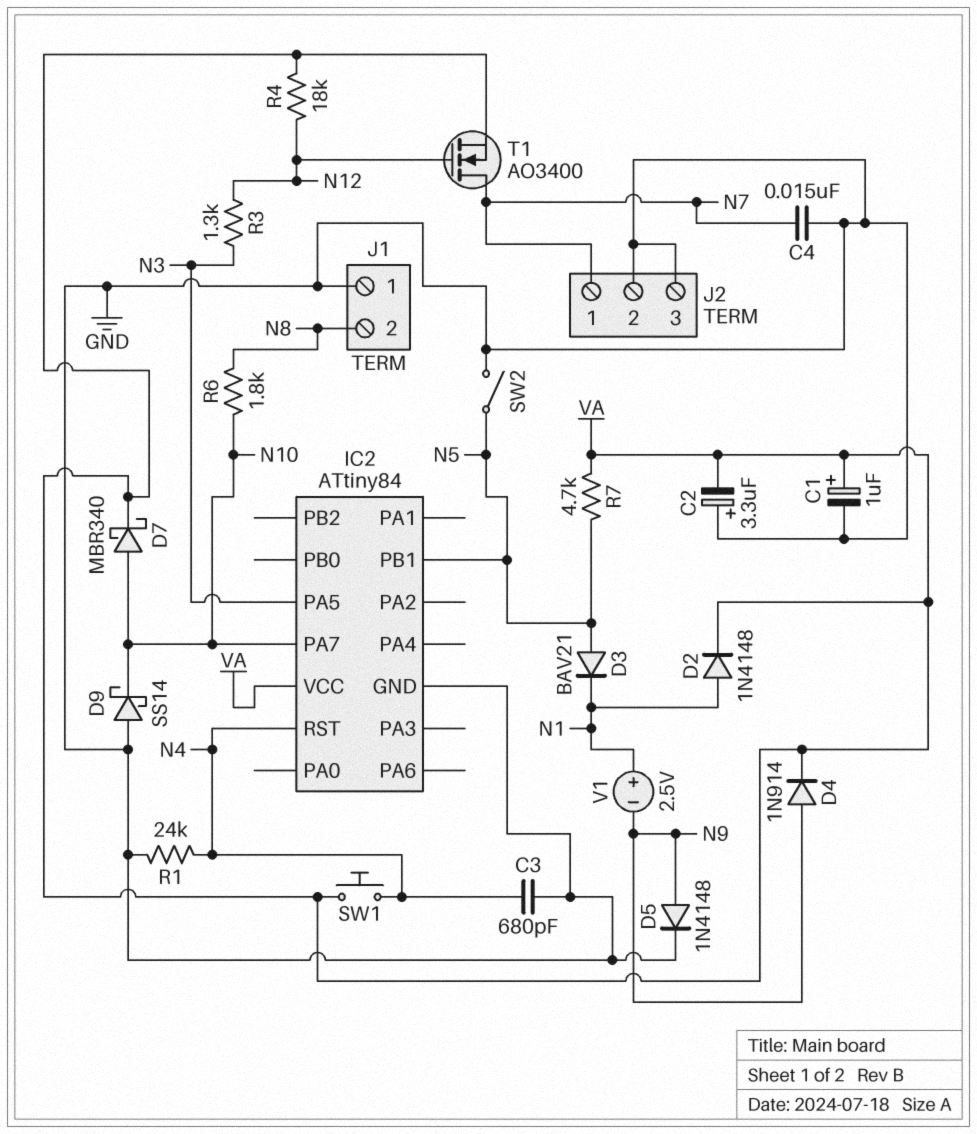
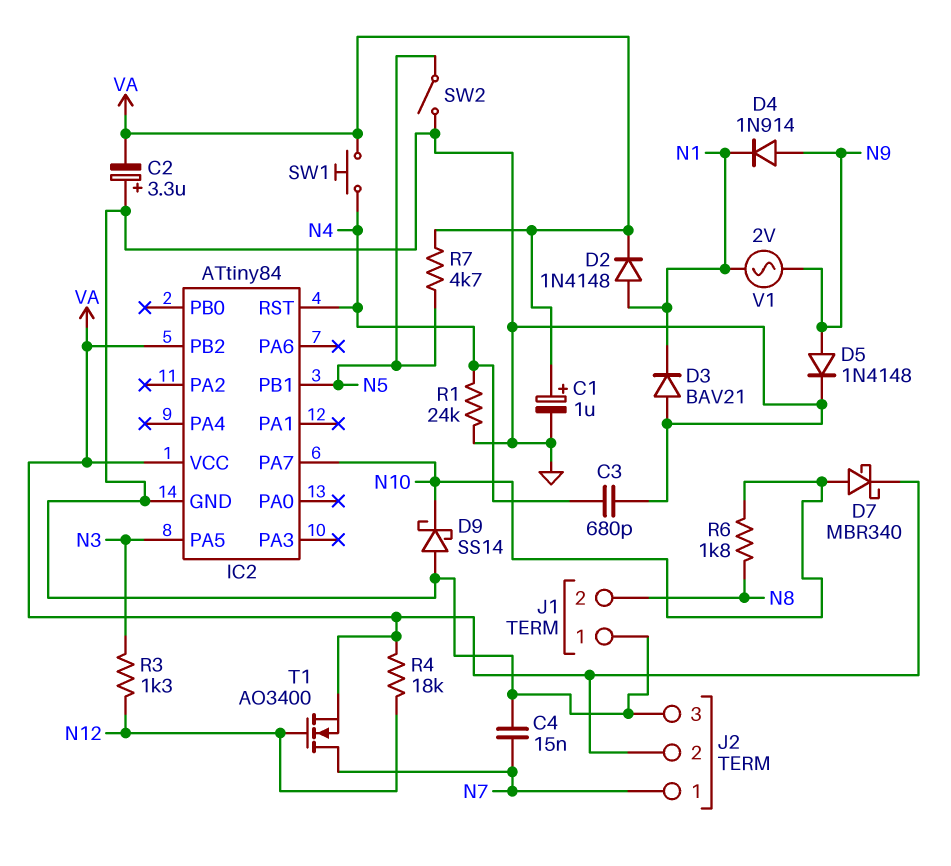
D3: diode BAV21 (A N5, K N1) -> diode BAV21 (A GND, K N1)
D4: diode 1N914 (A N9, K VA) -> diode 1N914 (A N9, K N1)
IC2 pin PB2: none -> VA
J2 pin 2: GND -> VA
V1: 2.5V (plus N1, minus N9) -> AC 2V (N1, N9)

